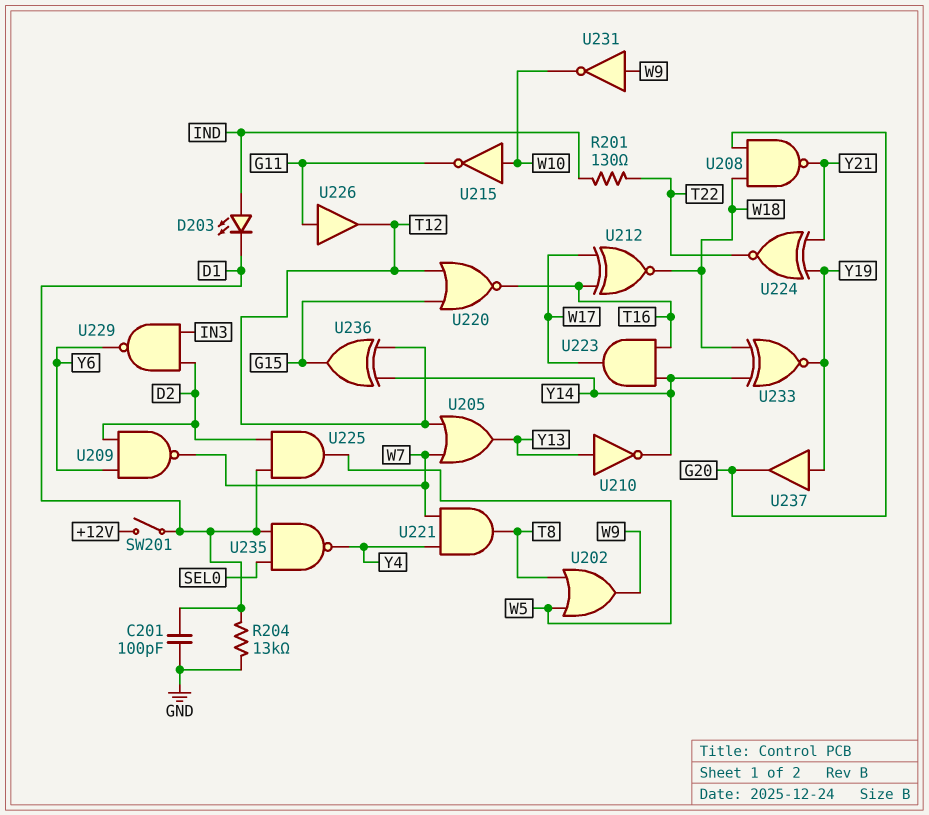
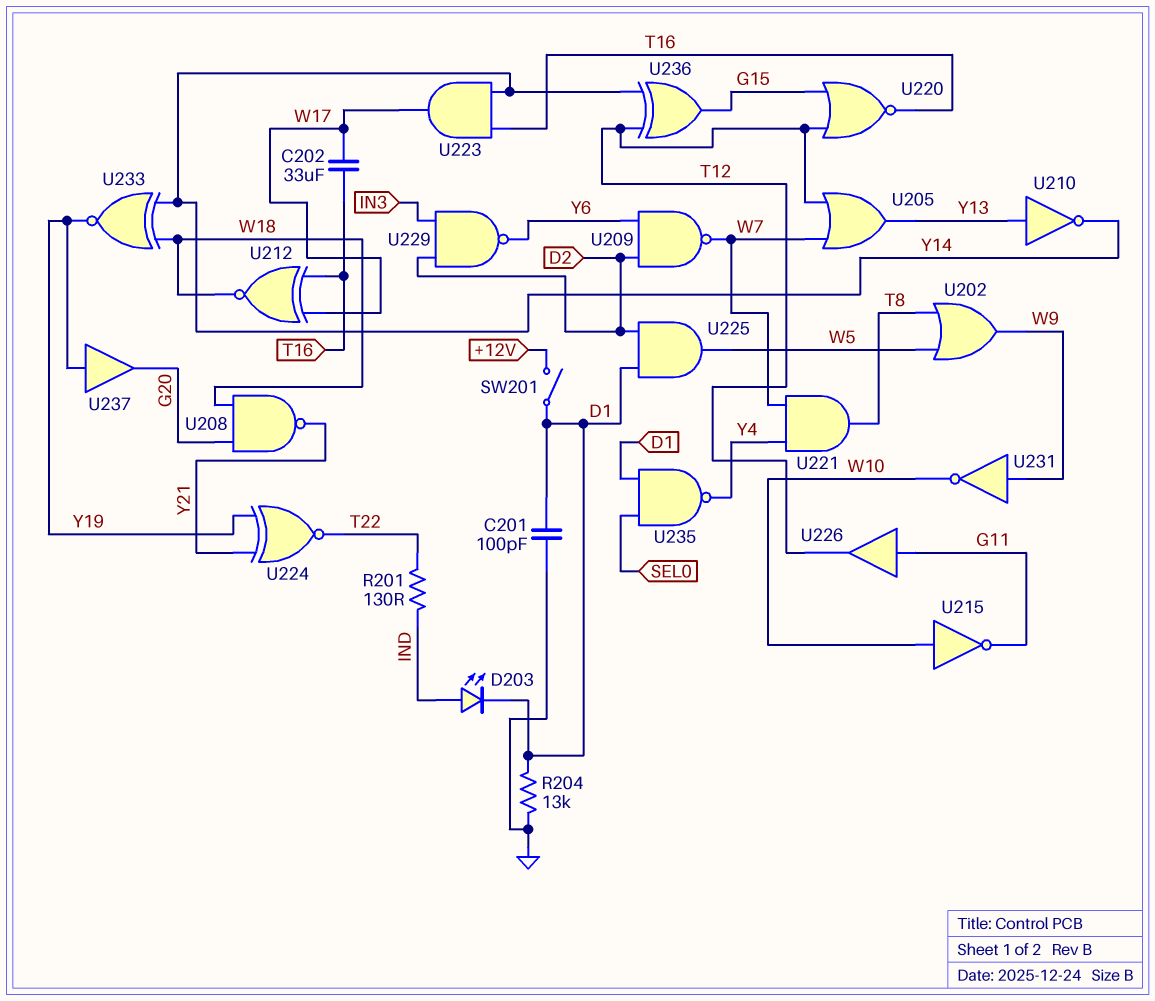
C202: none -> 33uF (T16, W17)

